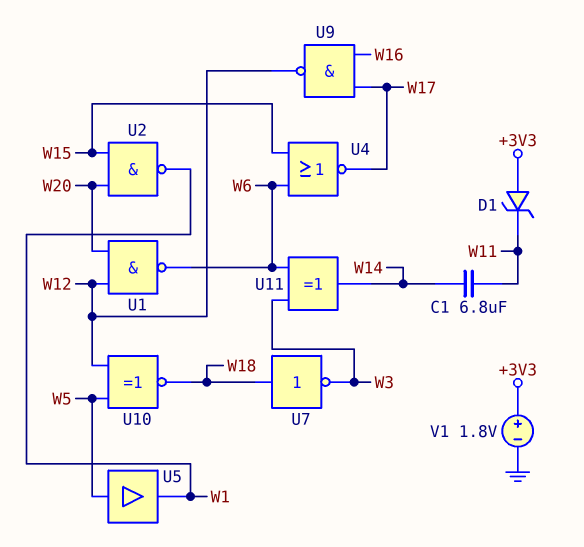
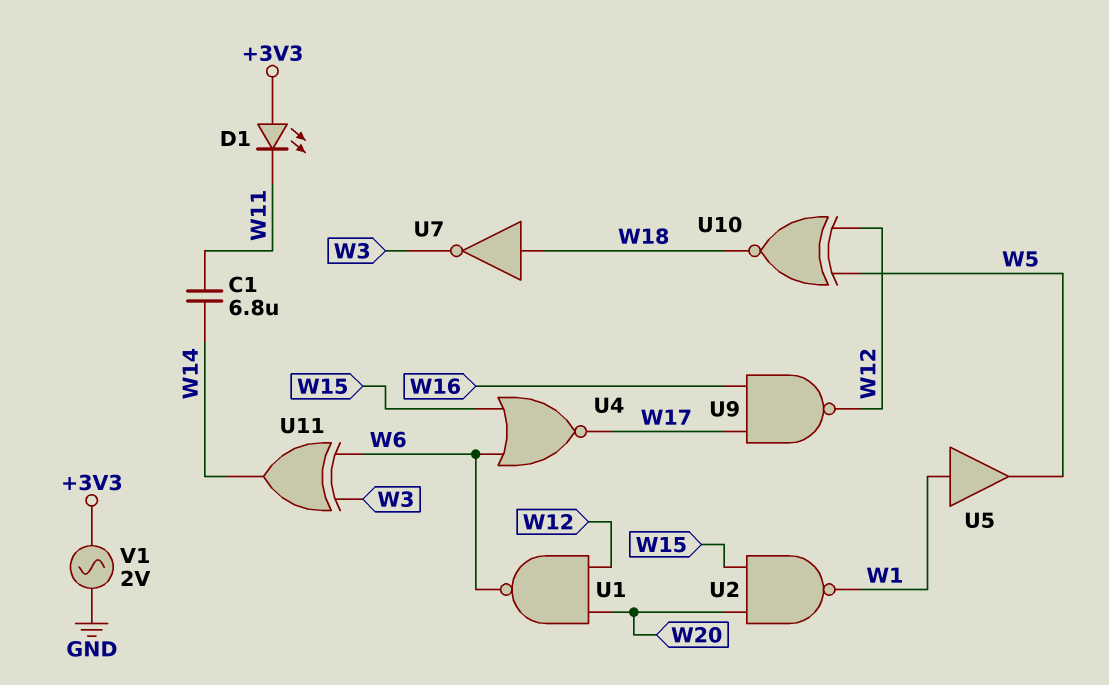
D1: zener (A +3V3, K W11) -> LED (A +3V3, K W11)
U5: buffer (in W5, out W1) -> buffer (in W1, out W5)
V1: 1.8V (plus +3V3, minus GND) -> AC 2V (+3V3, GND)

